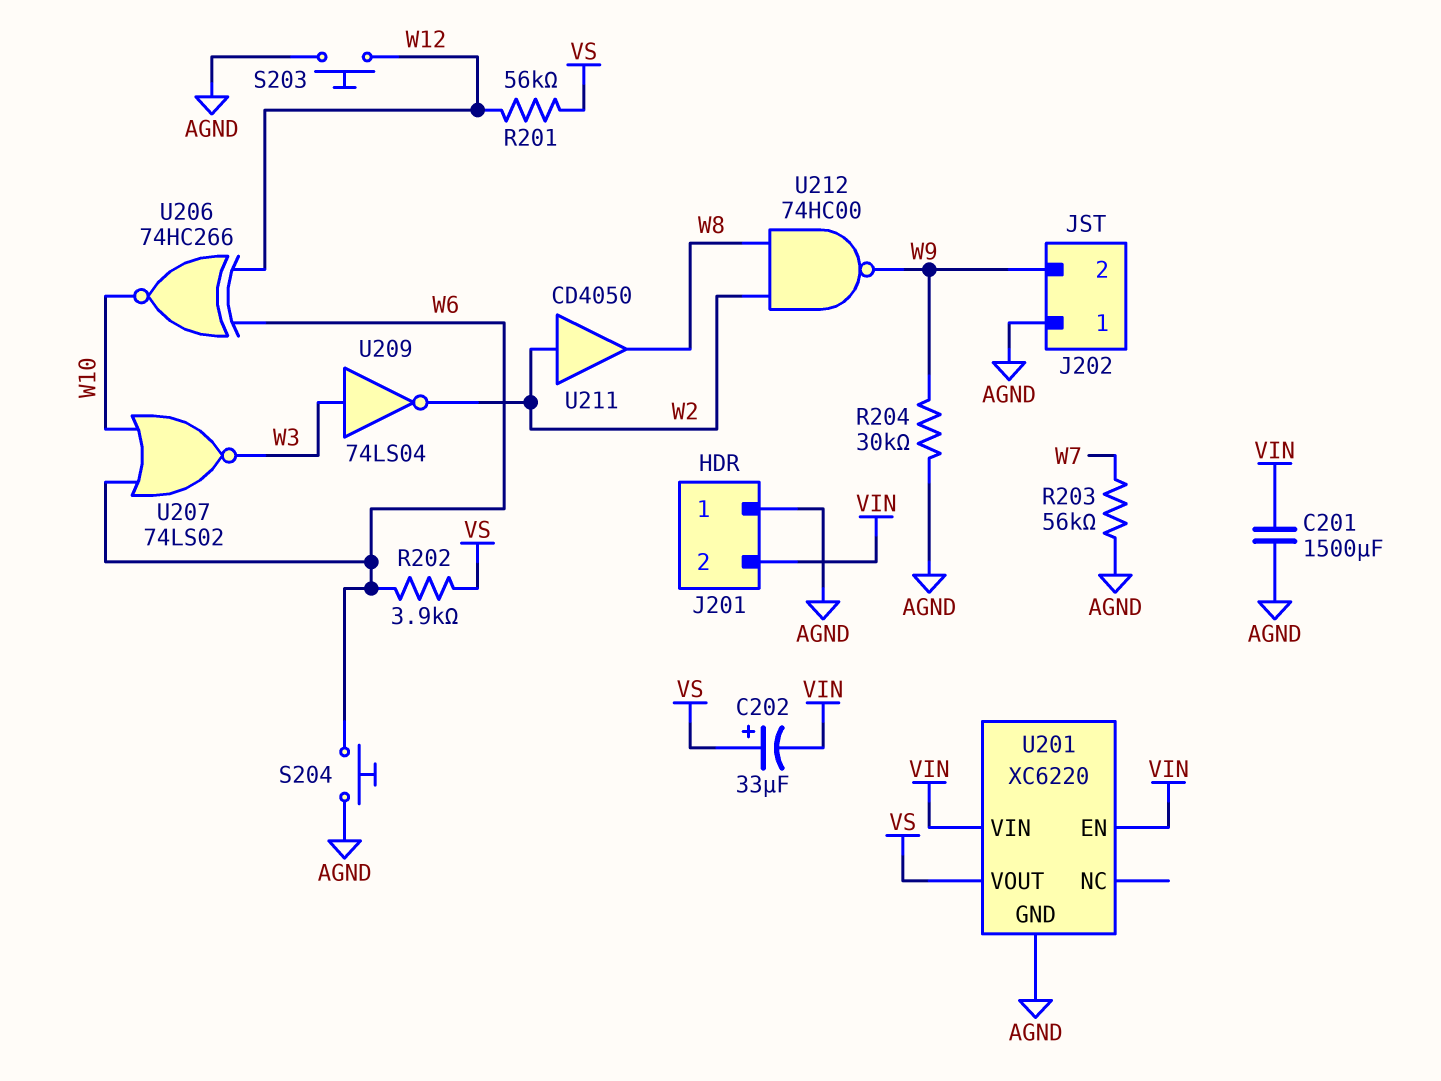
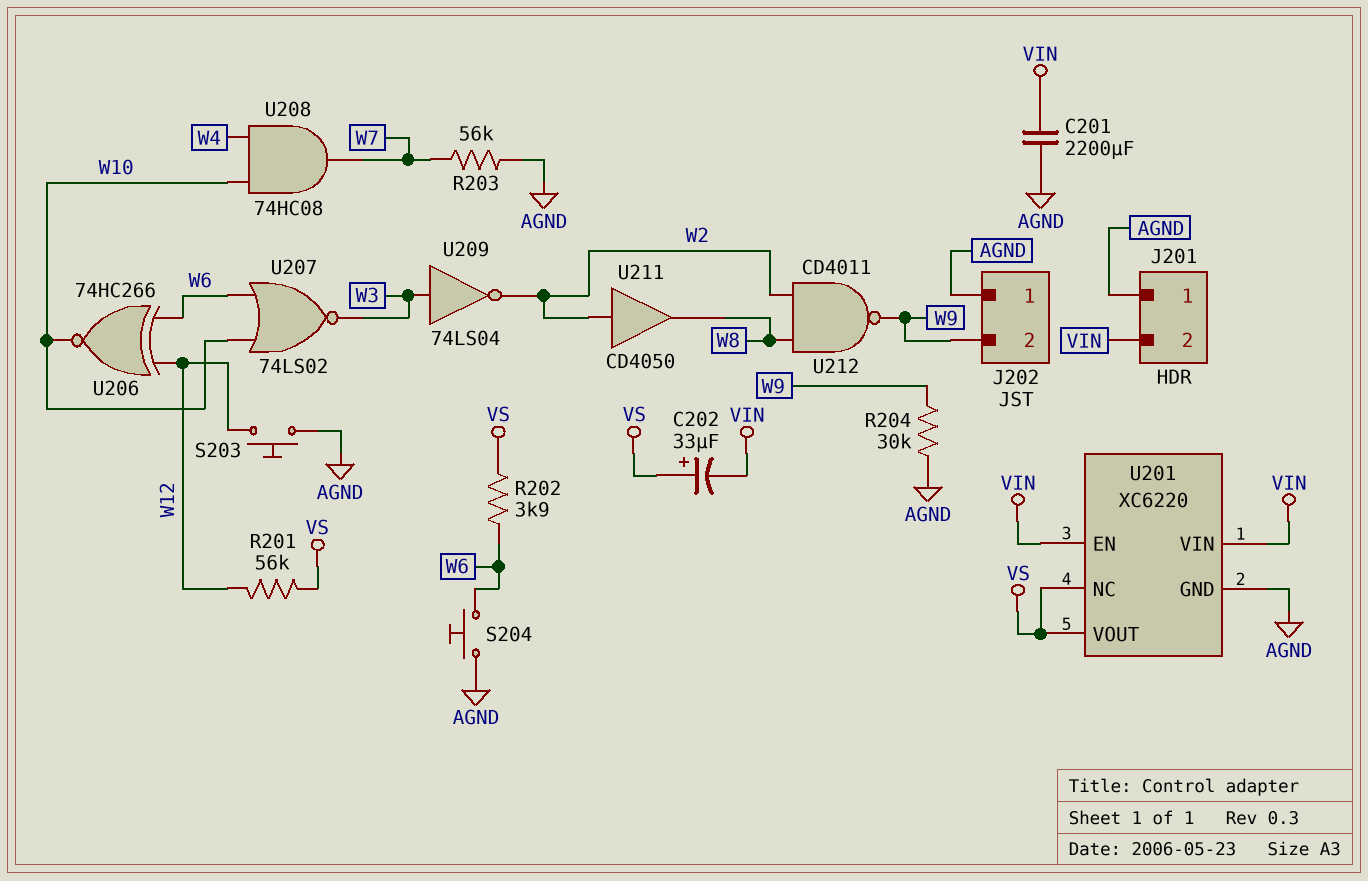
C201: 1500uF (AGND, VIN) -> 2200uF (AGND, VIN)
U201 pin NC: none -> VS
U208: none -> AND 74HC08 (in W4, in W10, out W7)
U212: NAND 74HC00 (in W2, in W8, out W9) -> NAND CD4011 (in W2, in W8, out W9)

